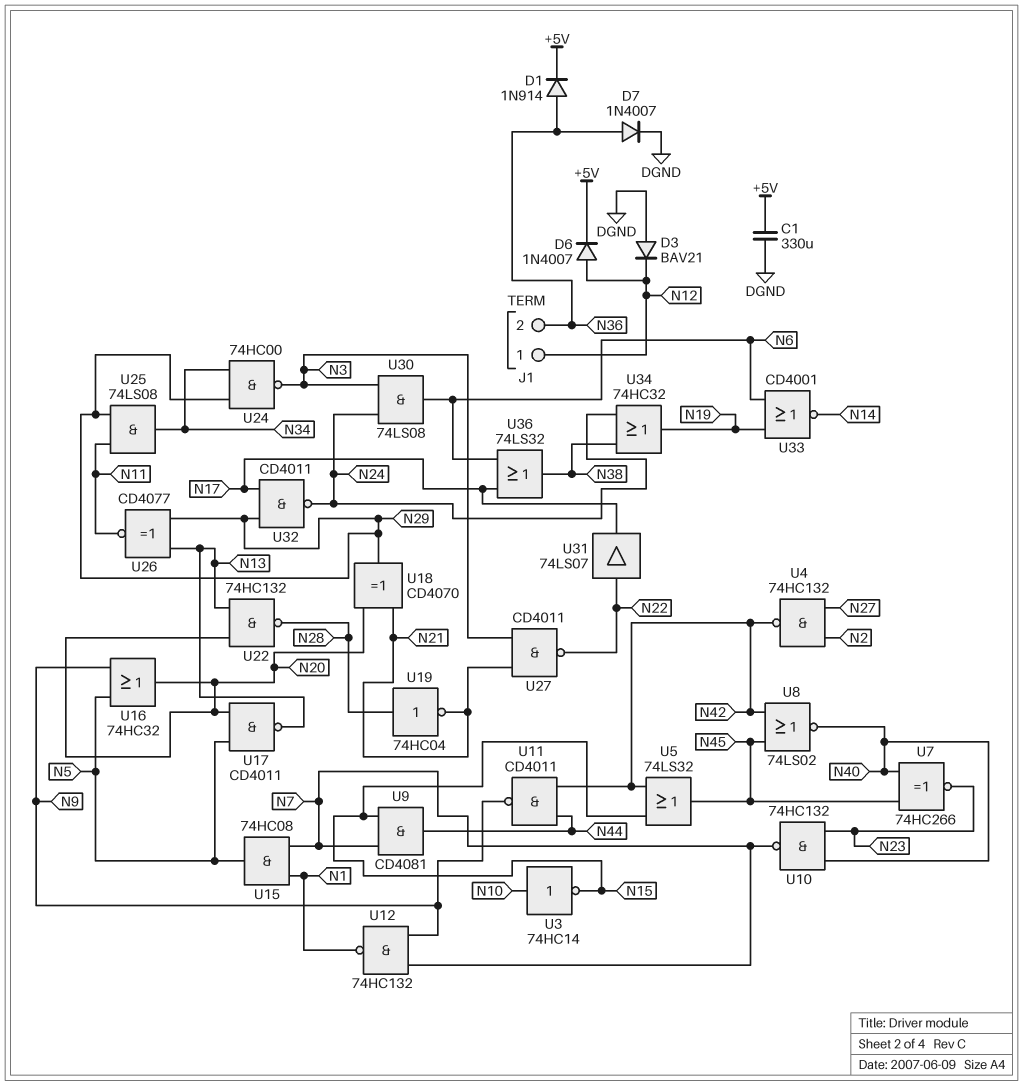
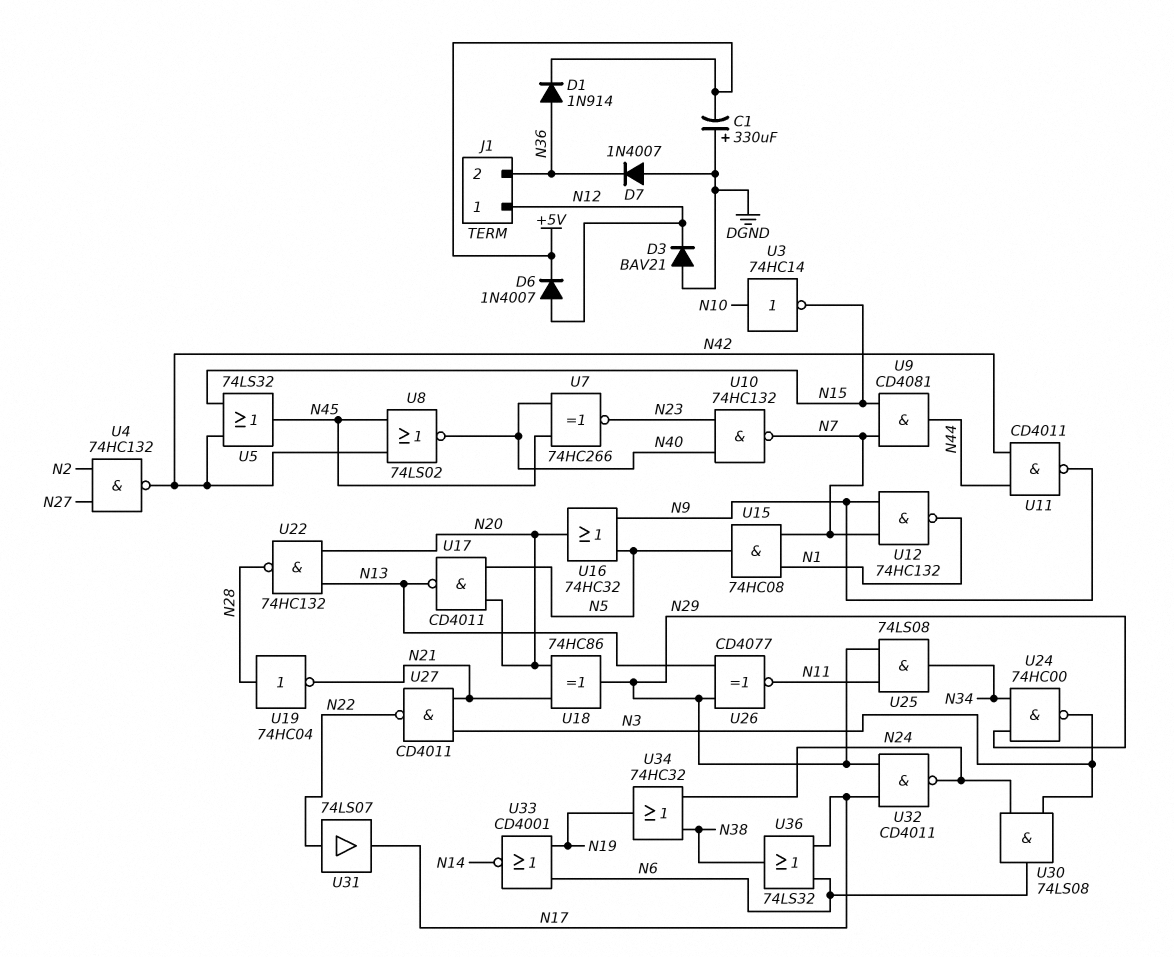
C1: 330uF (+5V, DGND) -> 330uF (plus DGND, minus +5V)
D7: diode 1N4007 (A N36, K DGND) -> diode 1N4007 (A DGND, K N36)
U18: XOR CD4070 (in N20, in N21, out N29) -> XOR 74HC86 (in N20, in N21, out N29)

